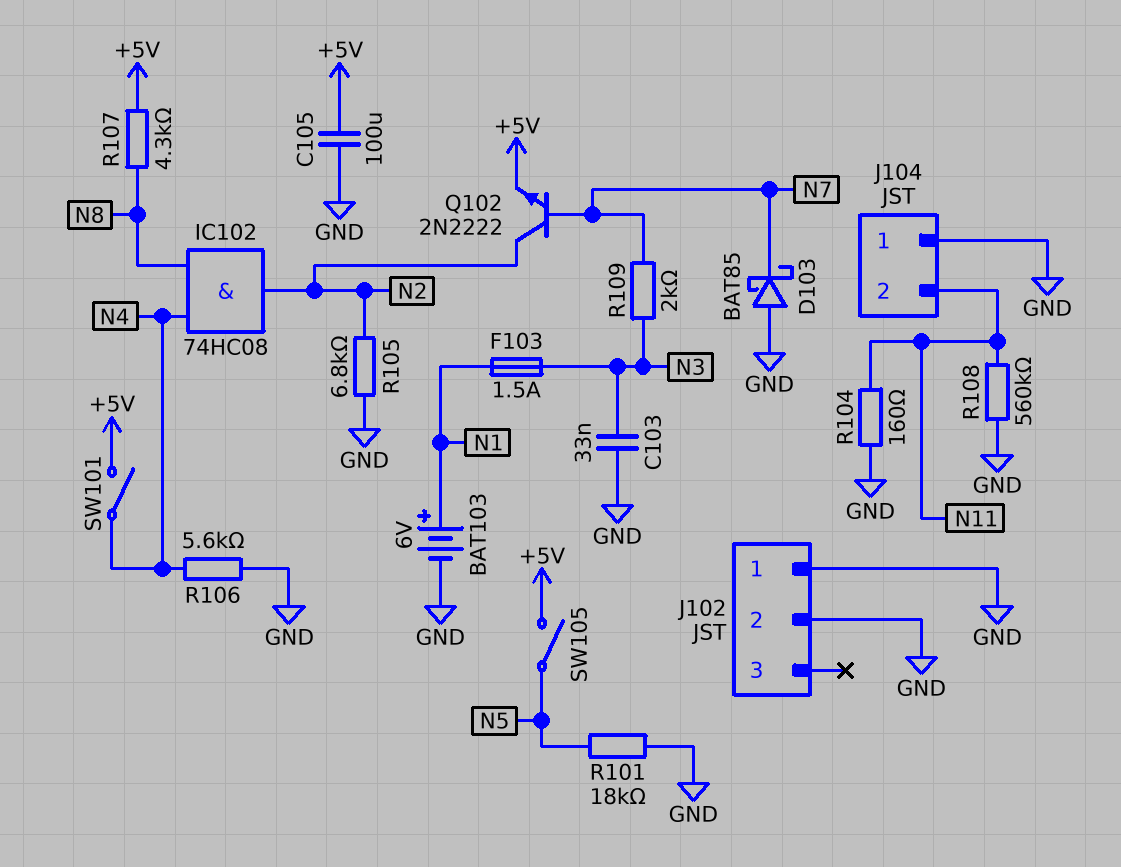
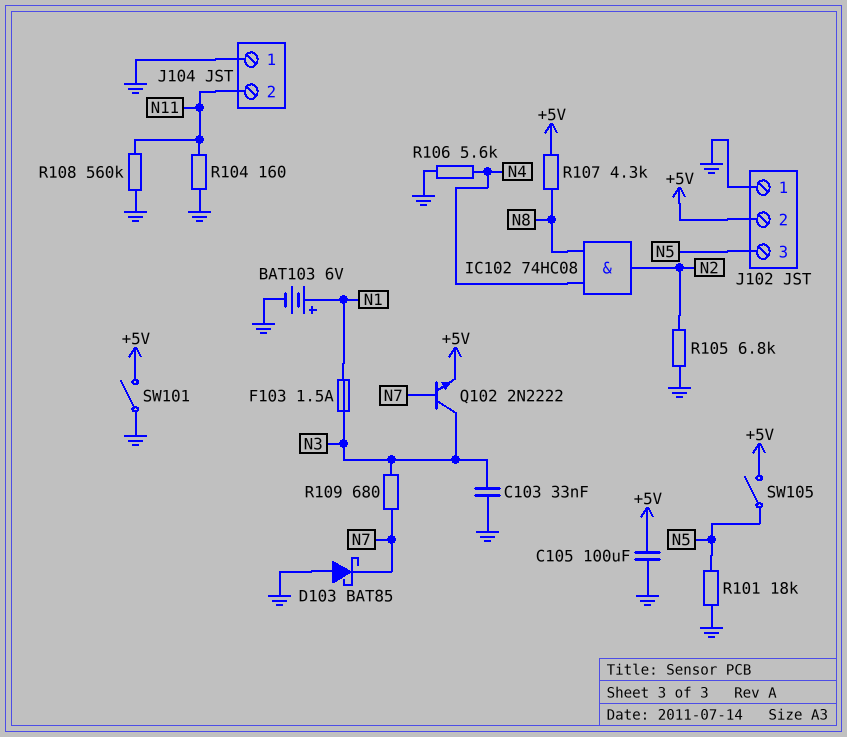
J102 pin 2: GND -> +5V
J102 pin 3: none -> N5
Q102: NPN 2N2222 (B N7, C N2, E +5V) -> NPN 2N2222 (B N7, C N3, E +5V)
R109: 2k (N3, N7) -> 680 (N3, N7)
SW101: switch (+5V, N4) -> switch (+5V, GND)

